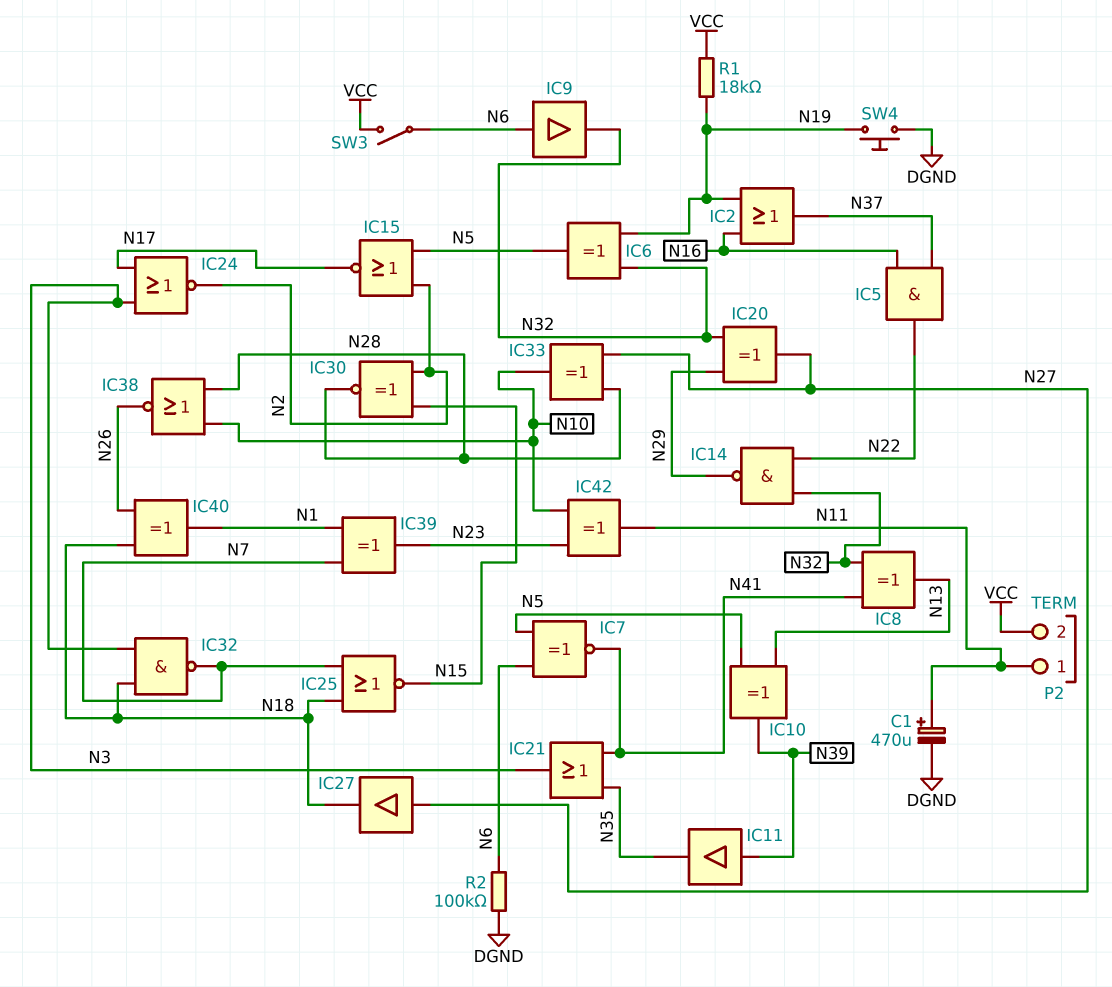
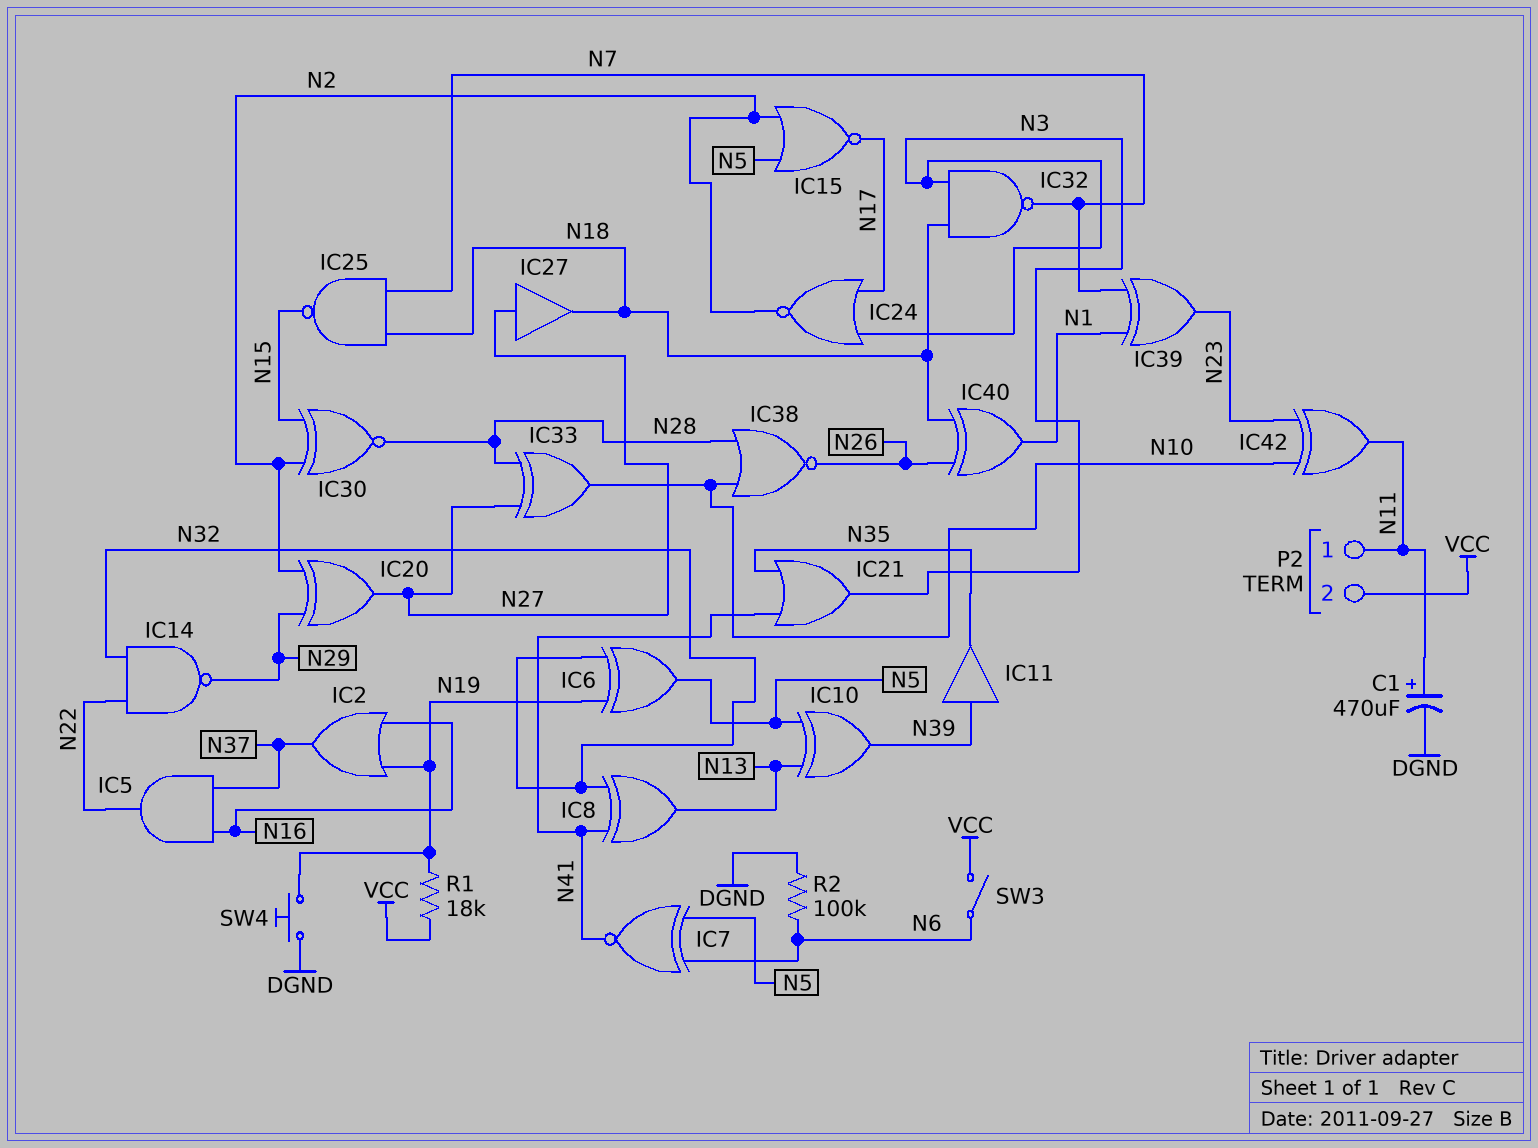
IC9: buffer (in N6, out N32) -> none
IC20: XOR (in N29, in N32, out N27) -> XOR (in N2, in N29, out N27)
IC25: NOR (in N7, in N18, out N15) -> NAND (in N7, in N18, out N15)

